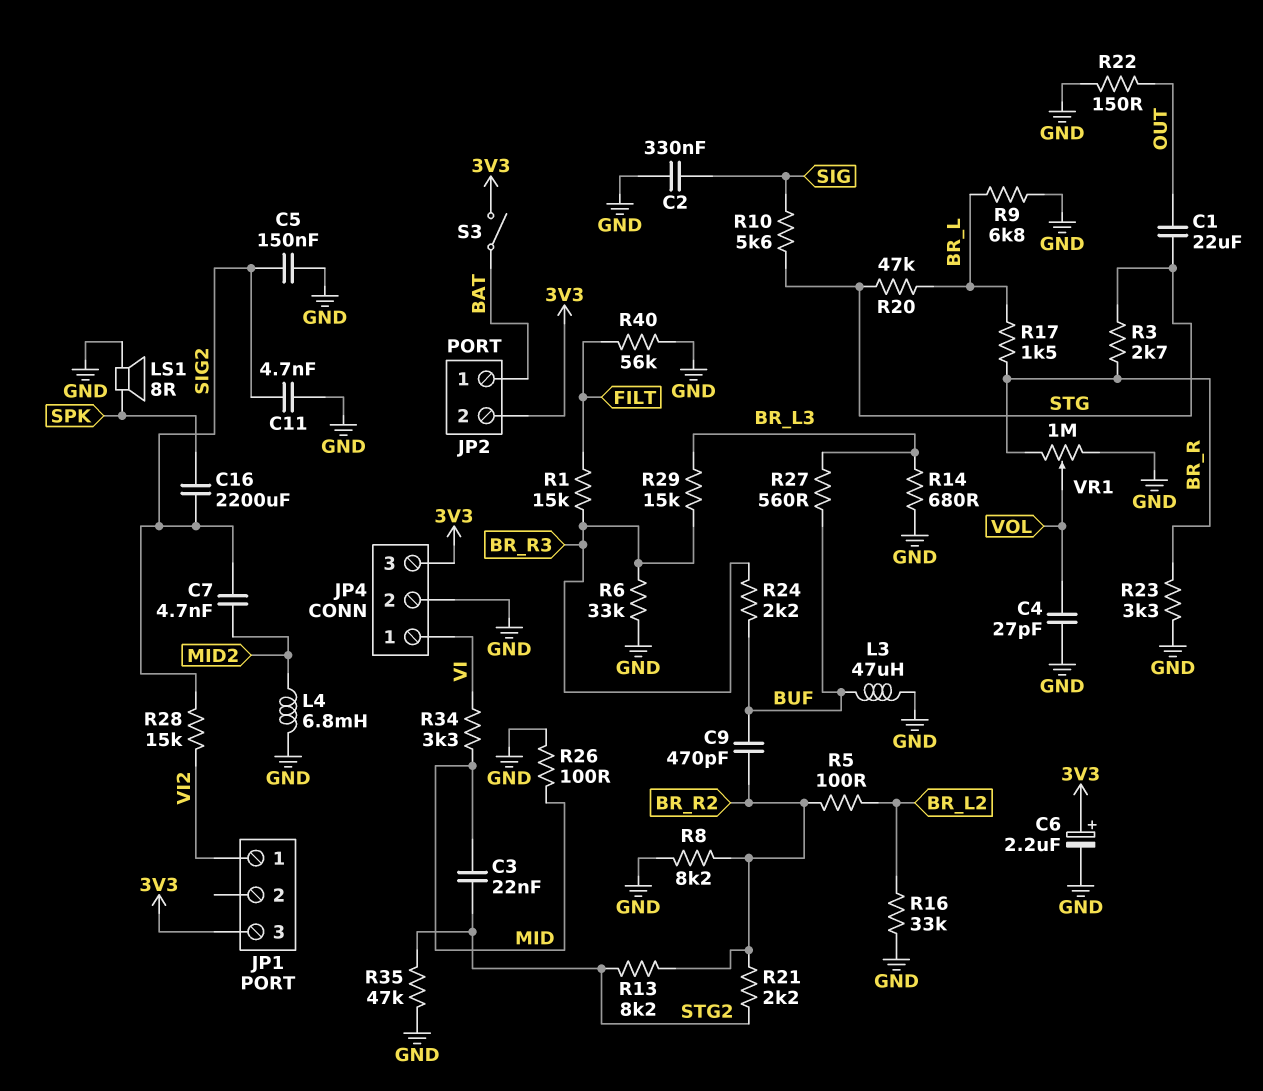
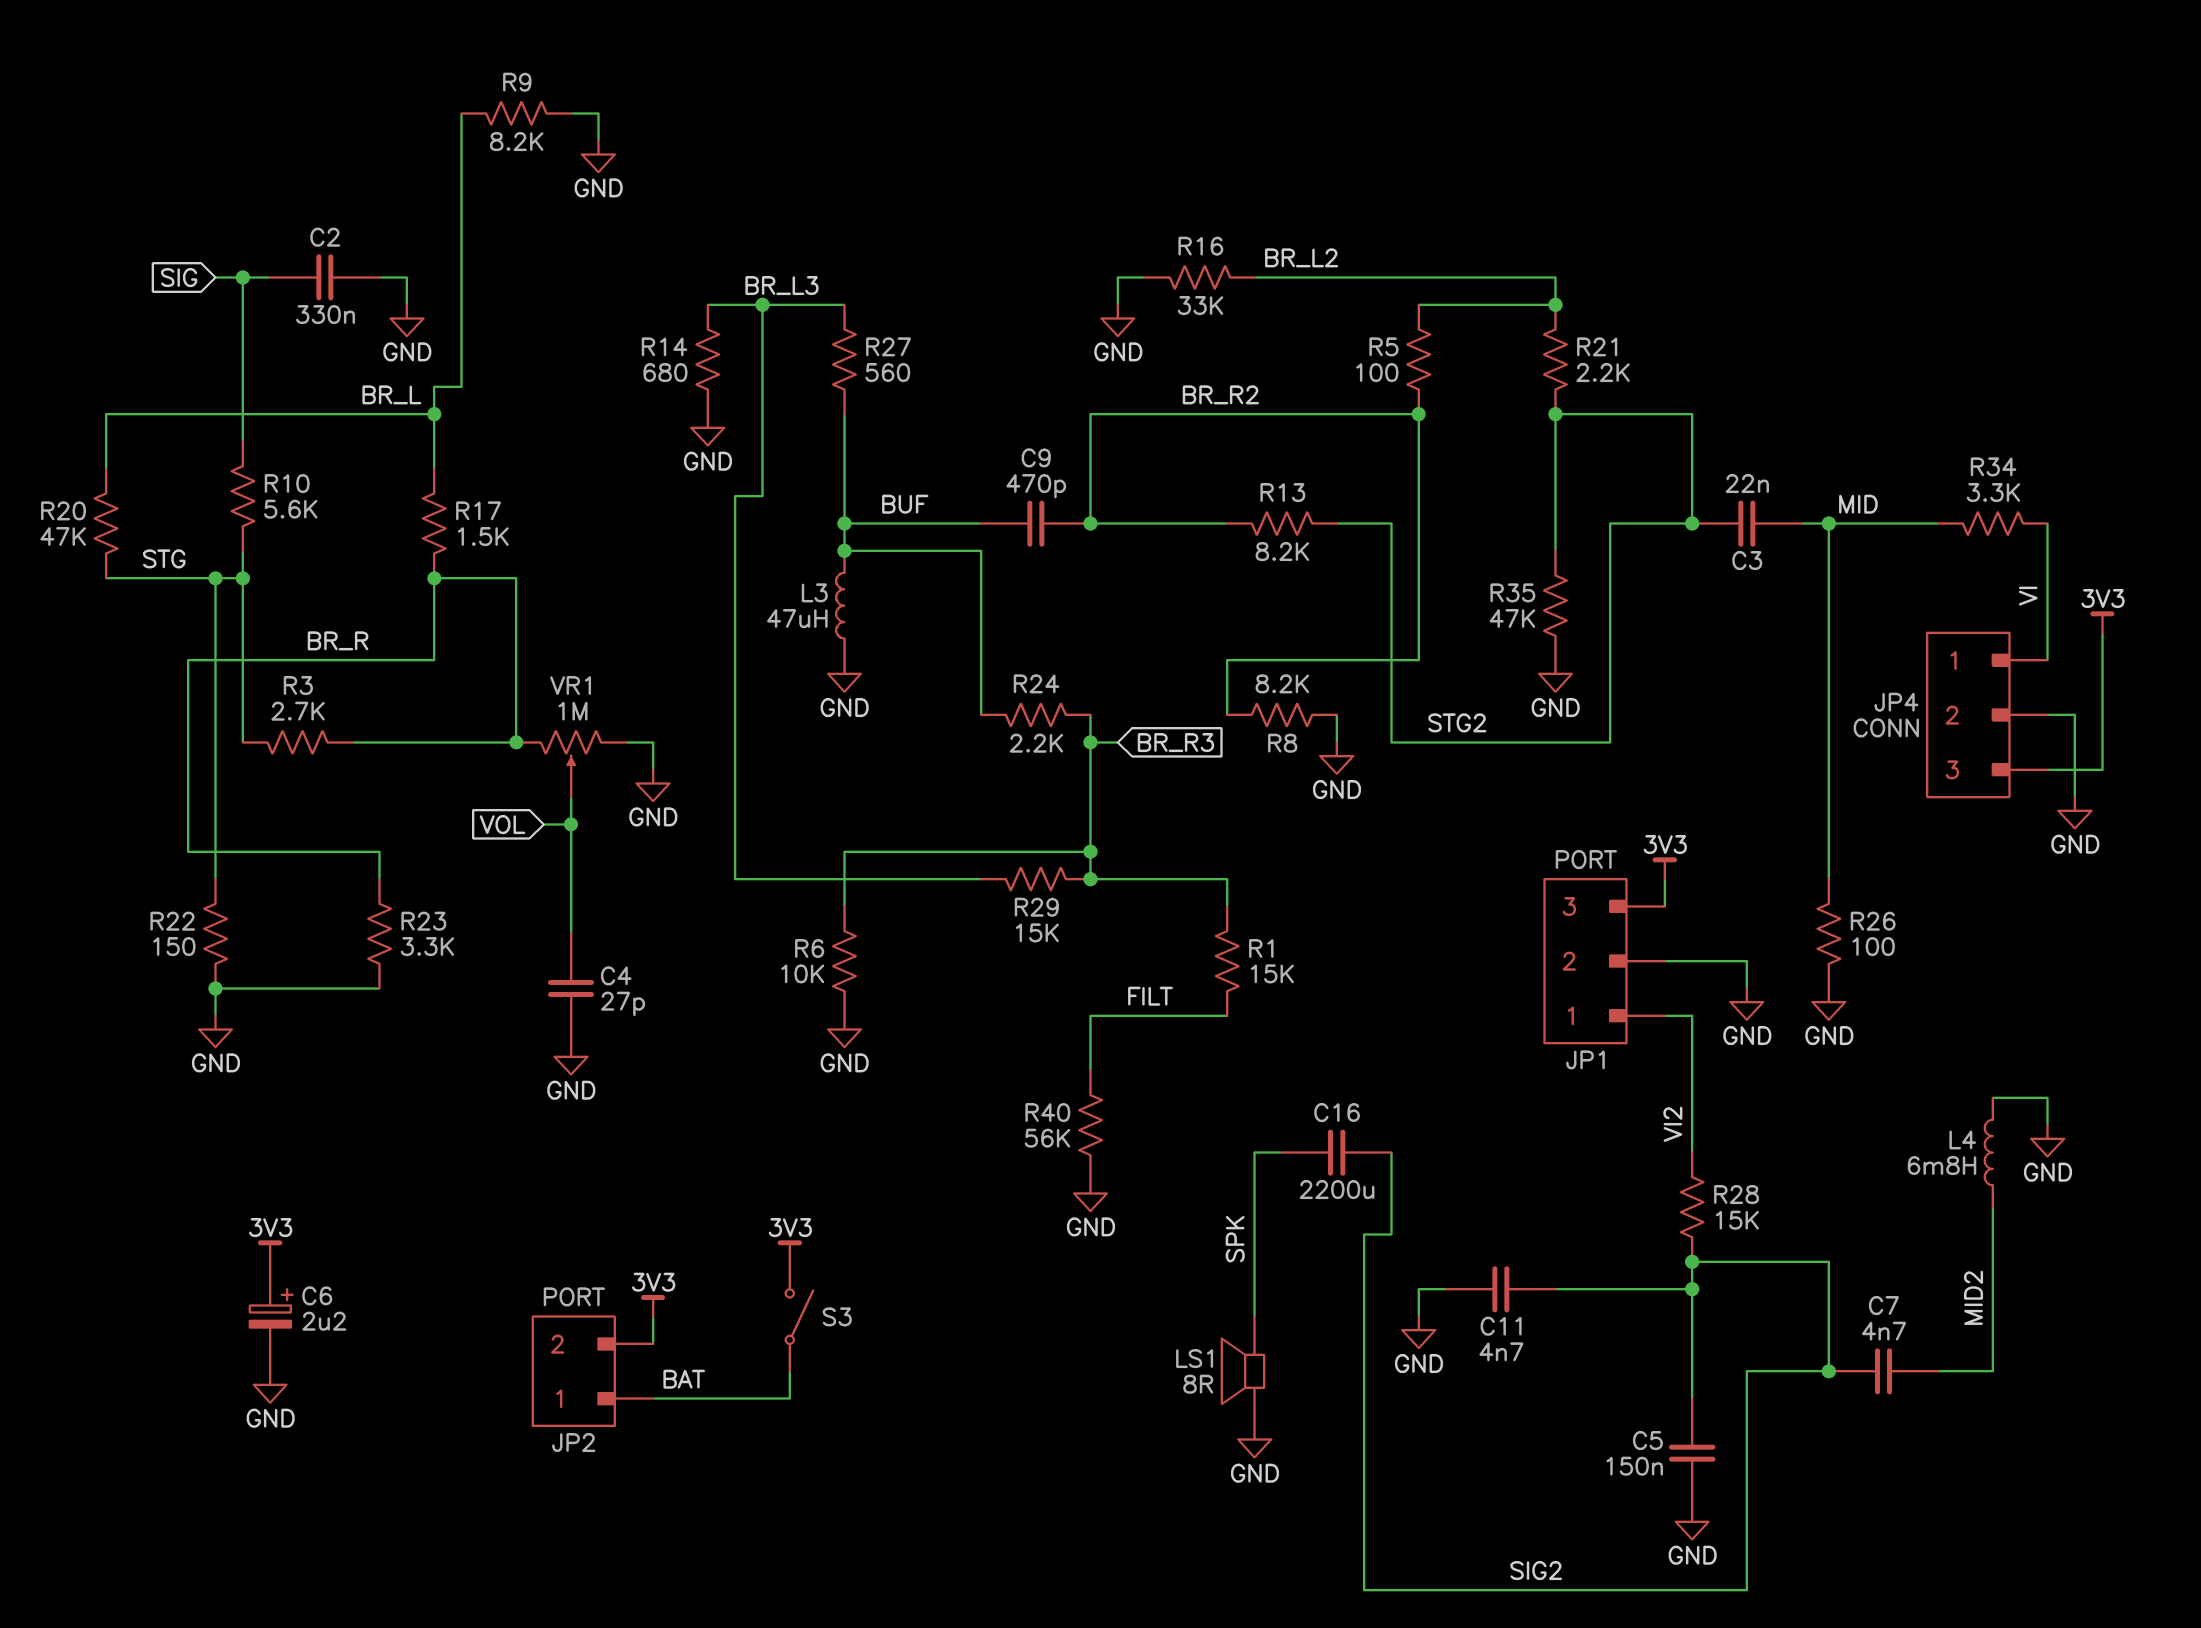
C1: 22uF (OUT, STG) -> none
JP1 pin 2: none -> GND
R6: 33k (BR_R3, GND) -> 10k (BR_R3, GND)
R9: 6.8k (BR_L, GND) -> 8.2k (BR_L, GND)
R21: 2.2k (BR_R2, STG2) -> 2.2k (BR_L2, STG2)
R22: 150 (GND, OUT) -> 150 (GND, STG)

